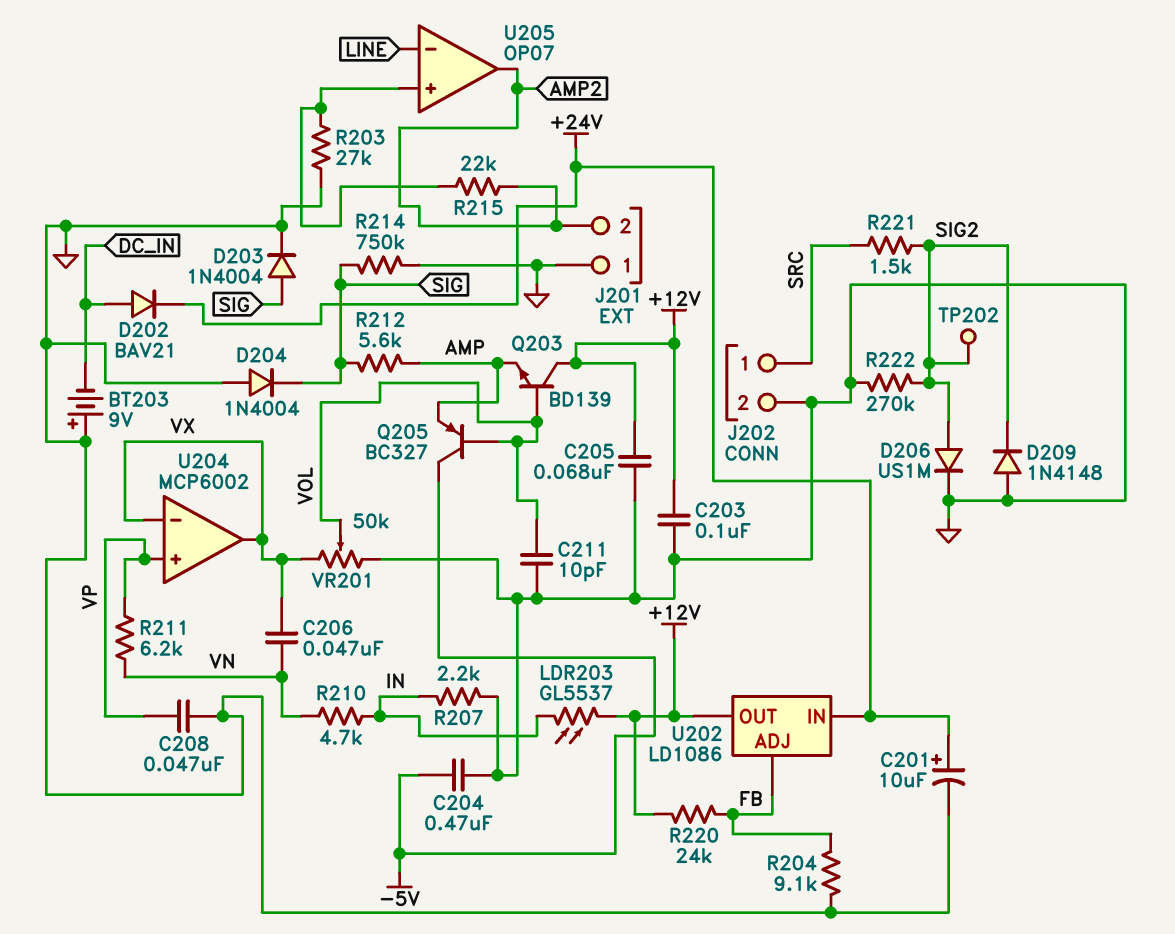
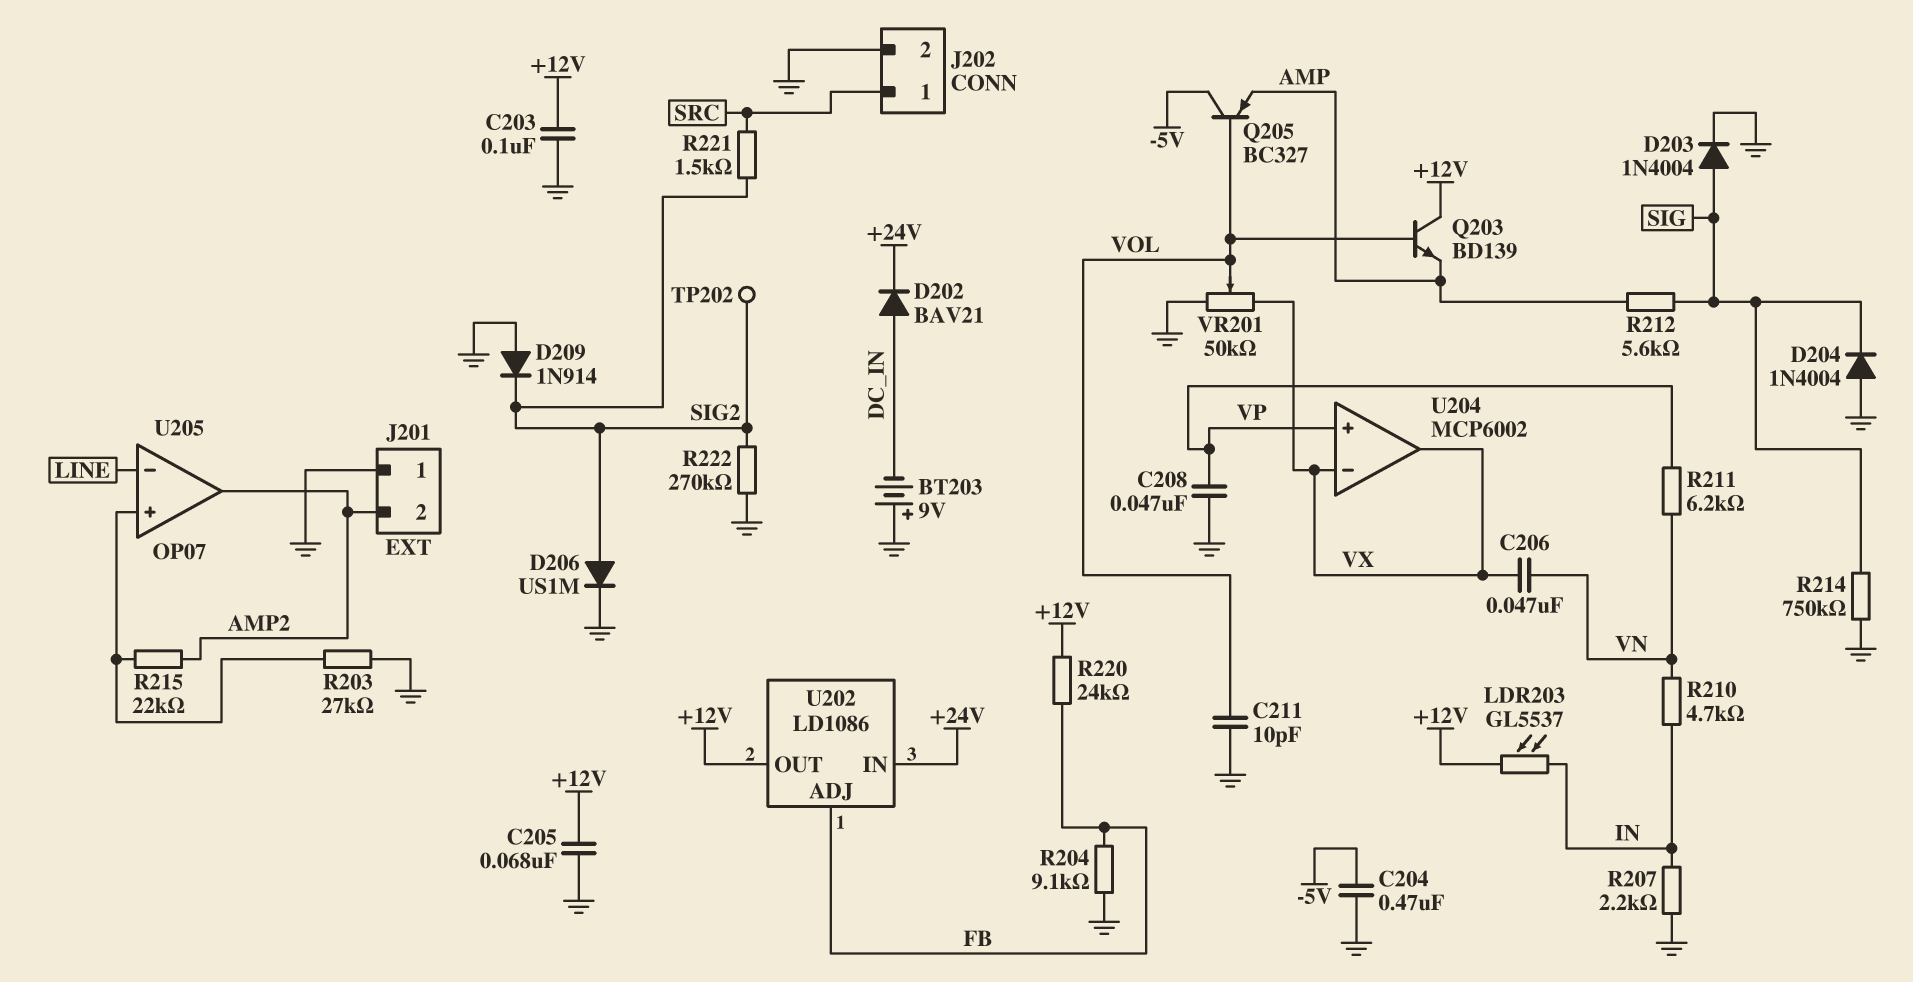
C201: 10uF (plus +24V, minus GND) -> none
D209: diode 1N4148 (A GND, K SIG2) -> diode 1N914 (A GND, K SIG2)

